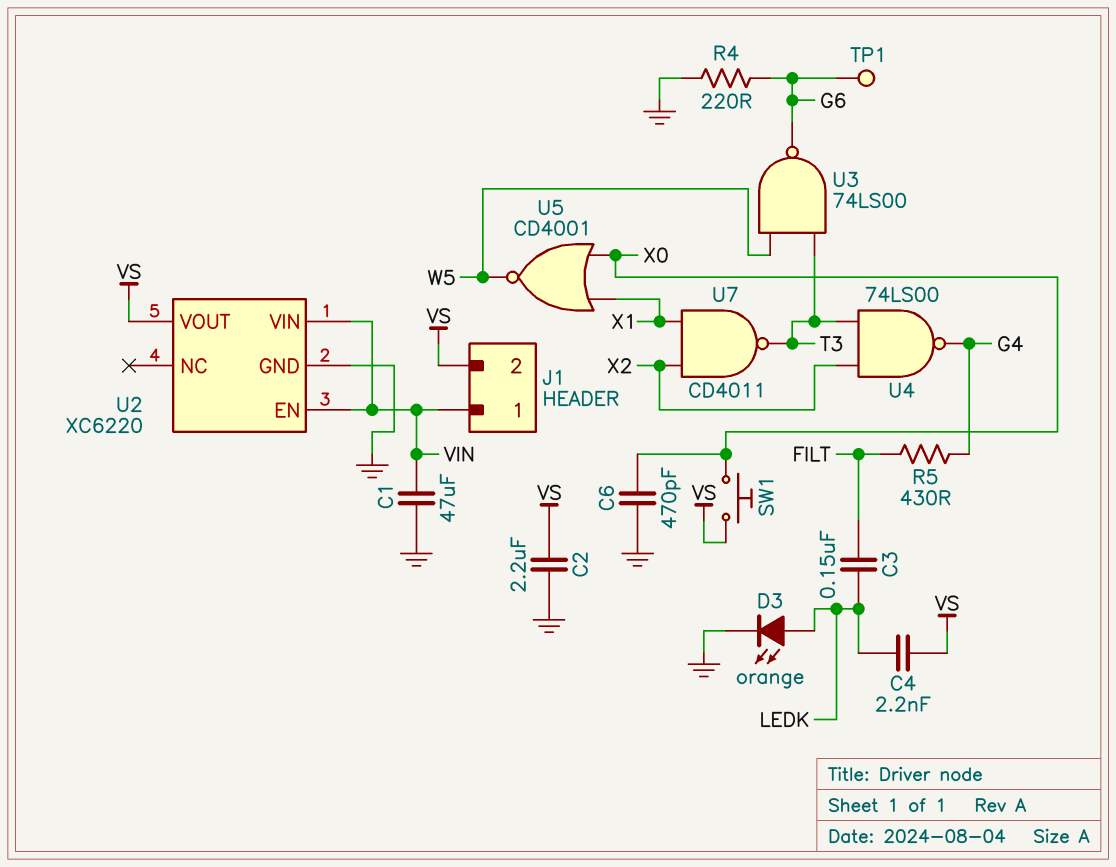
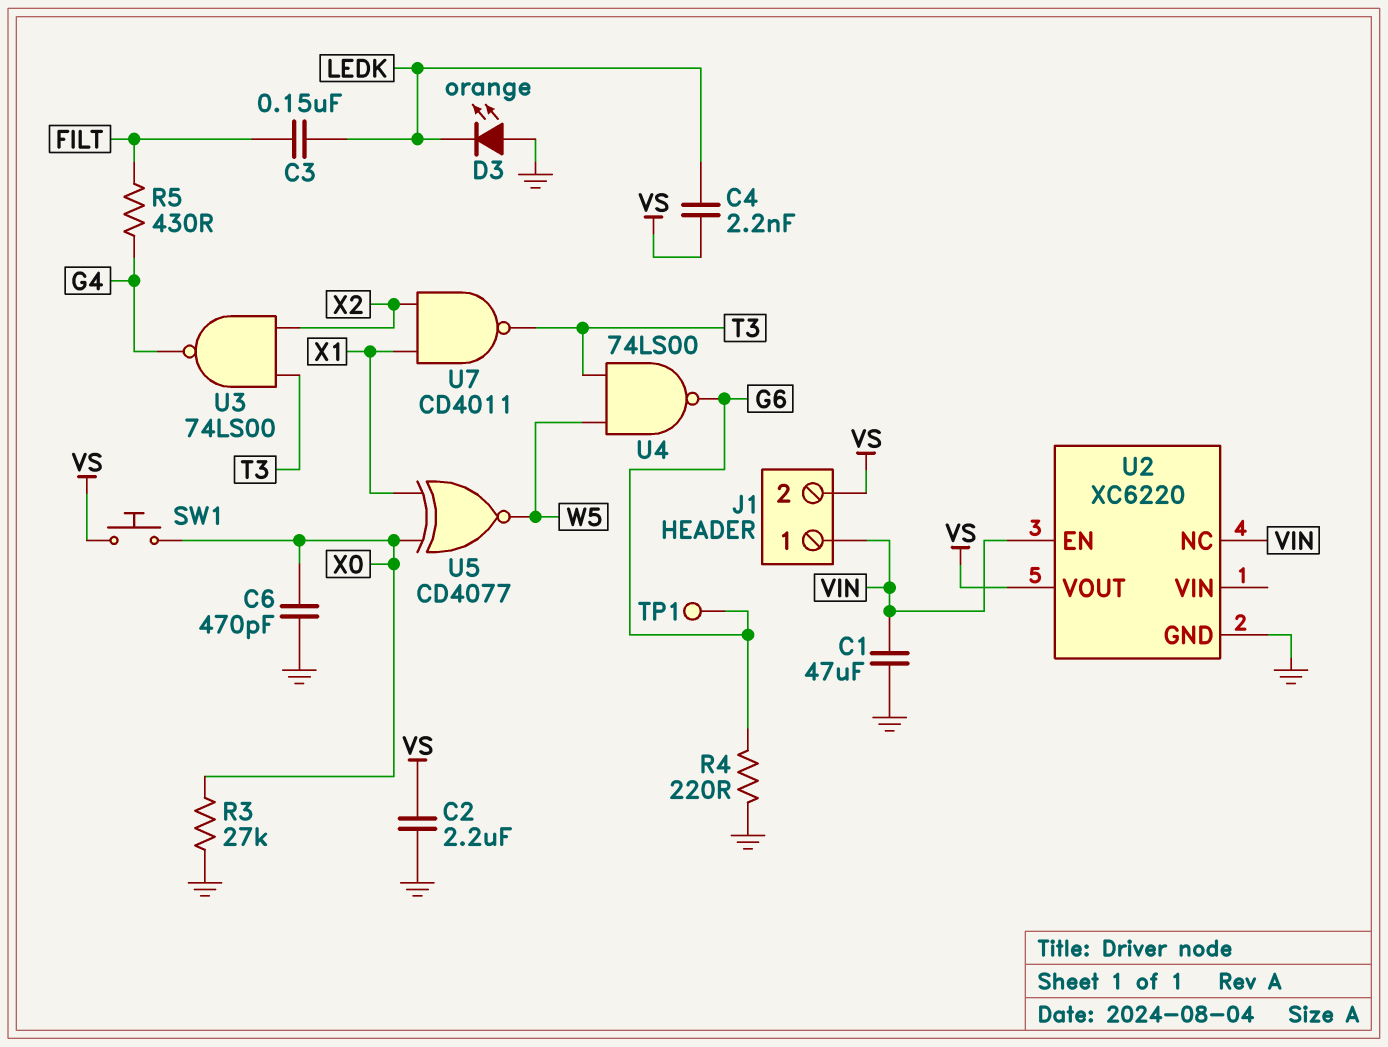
D3: LED orange (A LEDK, K GND) -> LED orange (A GND, K LEDK)
R3: none -> 27k (GND, X0)
U2 pin NC: none -> VIN
U2 pin VIN: VIN -> none
U3: NAND 74LS00 (in T3, in W5, out G6) -> NAND 74LS00 (in T3, in X2, out G4)
U4: NAND 74LS00 (in T3, in X2, out G4) -> NAND 74LS00 (in T3, in W5, out G6)
U5: NOR CD4001 (in X0, in X1, out W5) -> XNOR CD4077 (in X0, in X1, out W5)

